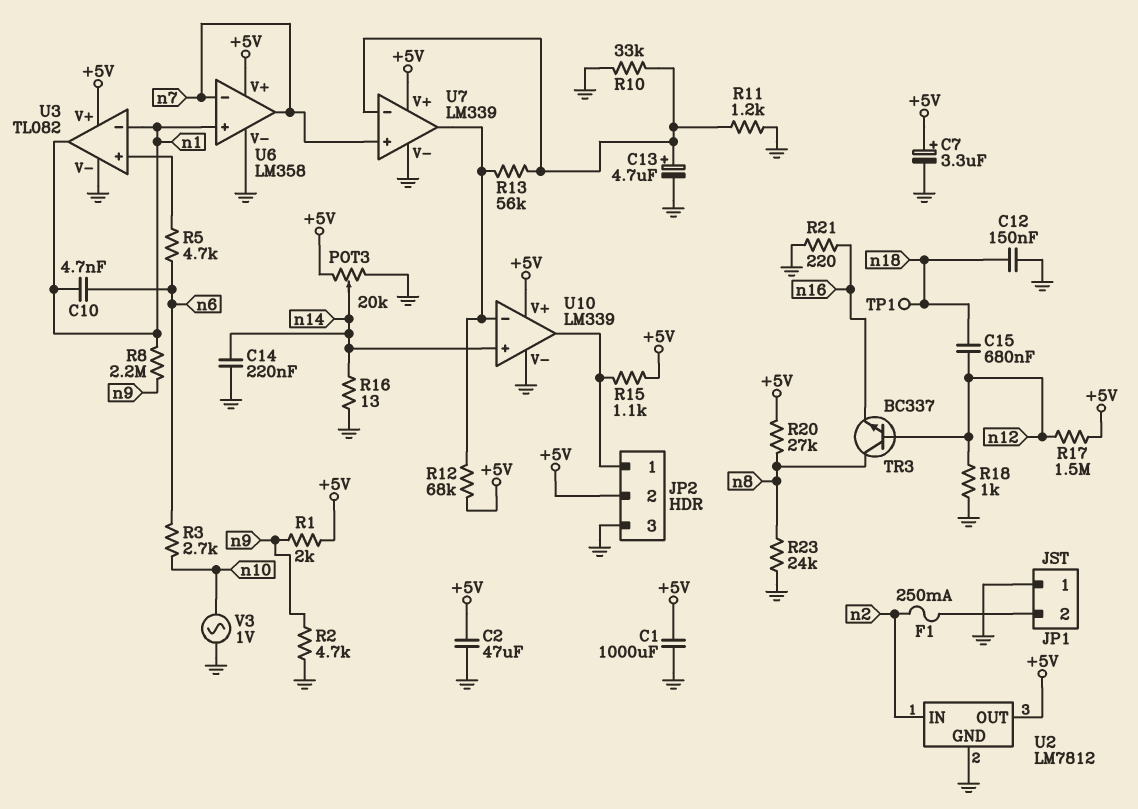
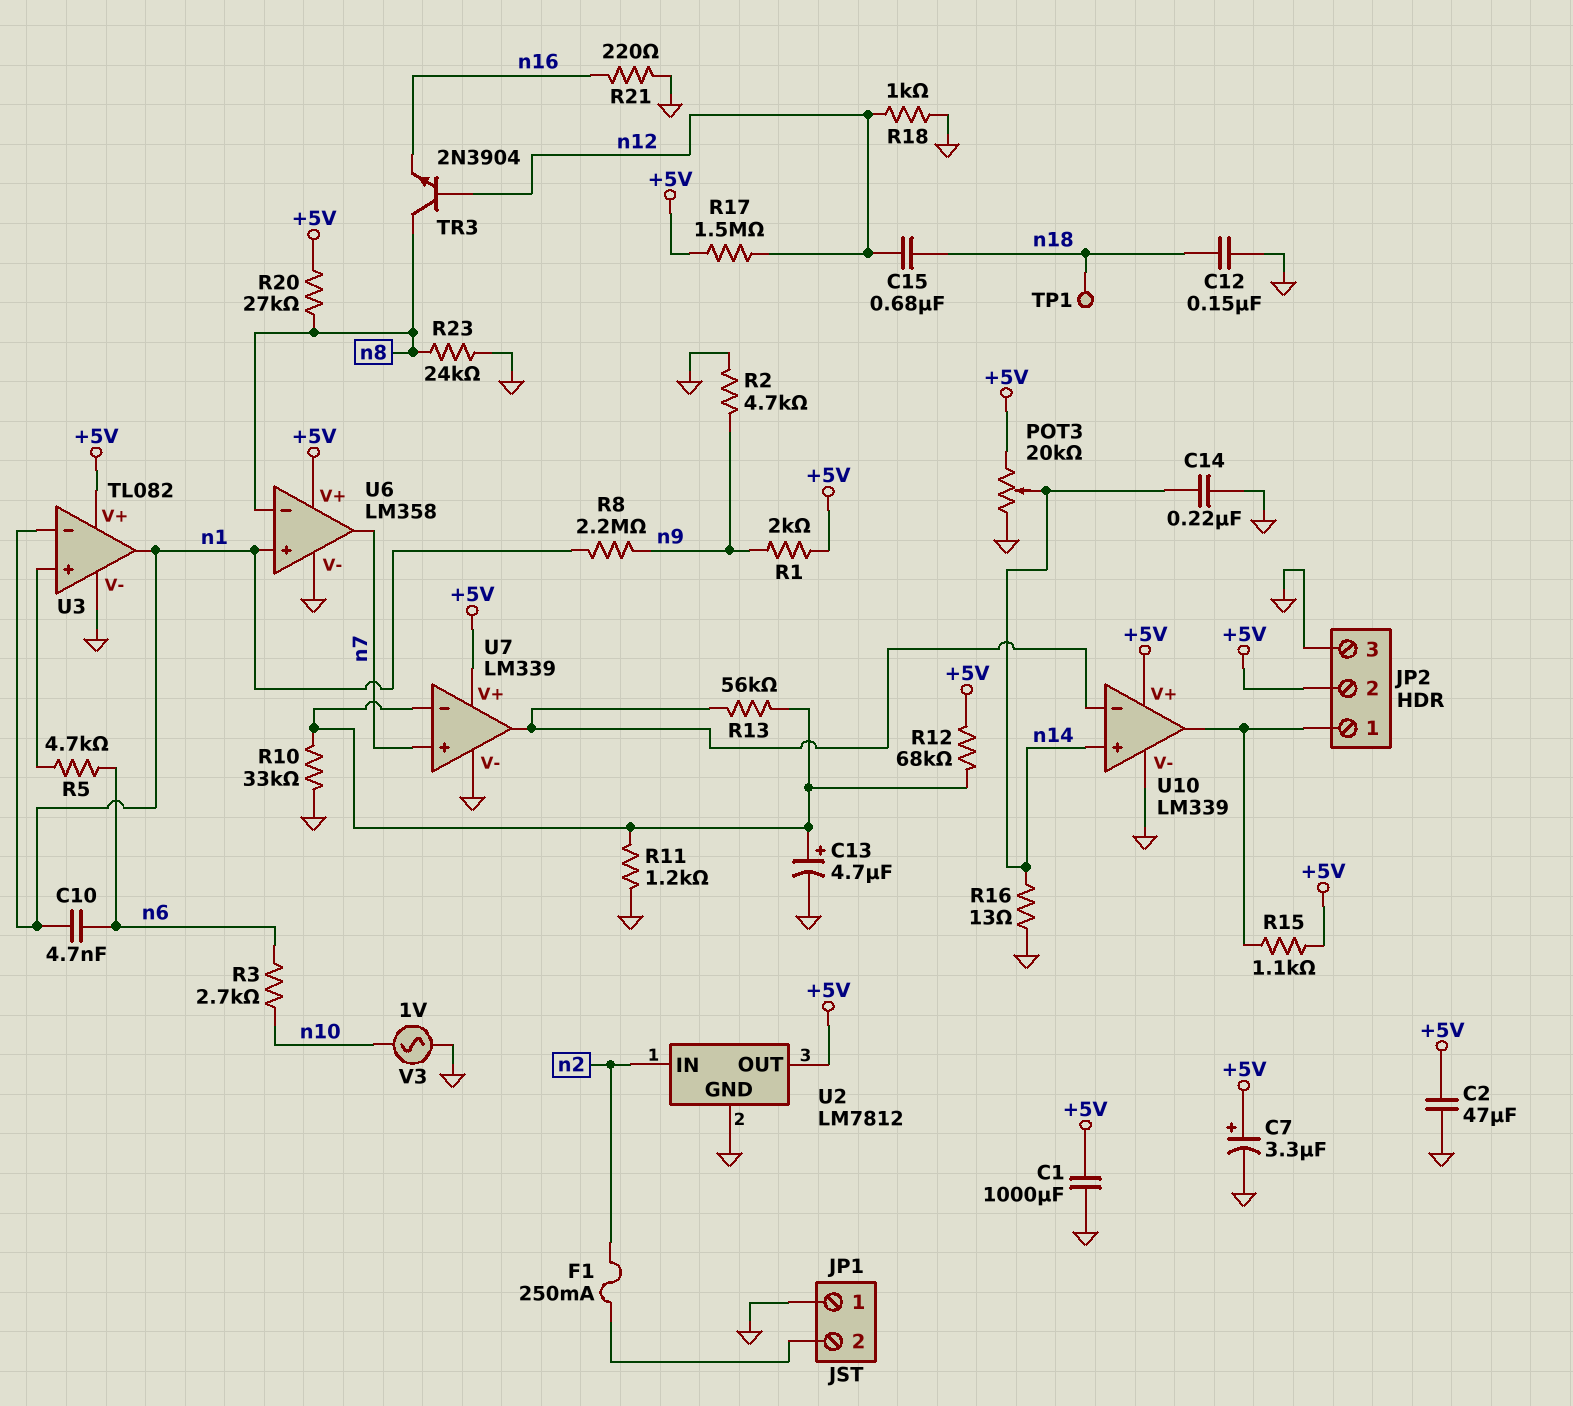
R12: 68k (+5V, U7/out) -> 68k (+5V, U7/in-)
TR3: NPN BC337 (B n12, C n8, E n16) -> NPN 2N3904 (B n12, C n8, E n16)
U6 pin in-: n7 -> n8

